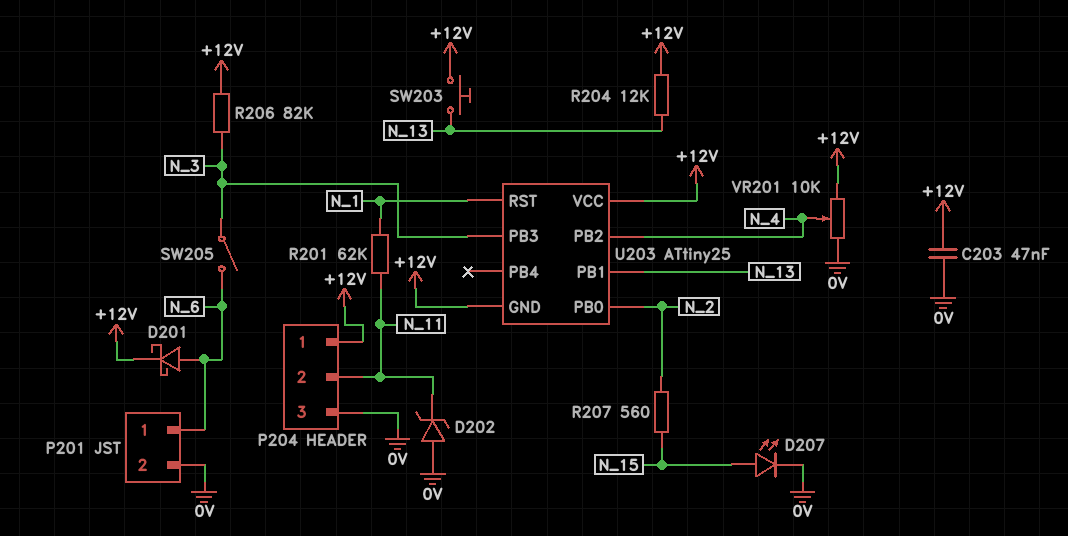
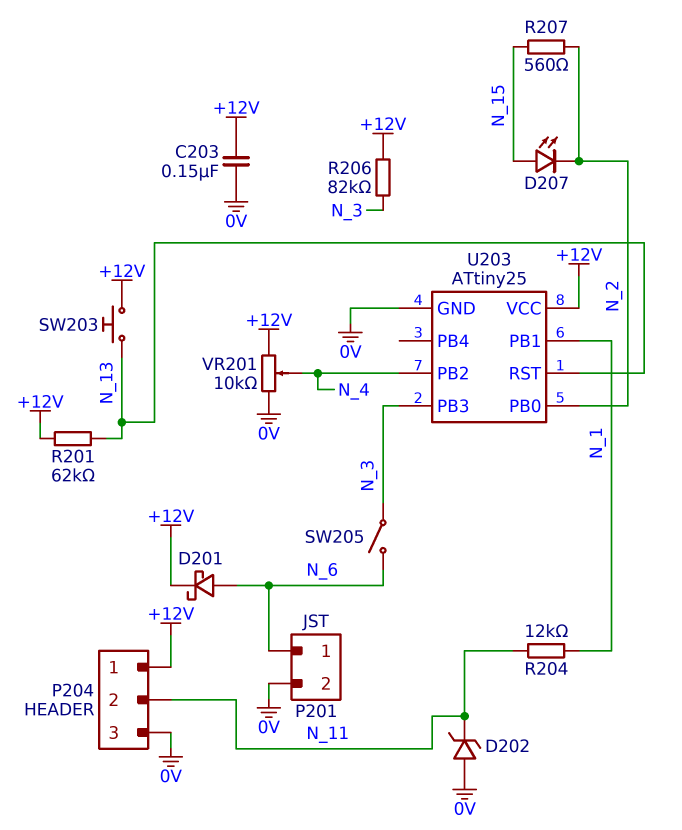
C203: 47nF (+12V, 0V) -> 150nF (+12V, 0V)
D207: LED (A N_15, K 0V) -> LED (A N_15, K N_2)
R201: 62k (N_1, N_11) -> 62k (+12V, N_13)
R204: 12k (+12V, N_13) -> 12k (N_1, N_11)
U203 pin GND: +12V -> 0V
U203 pin PB1: N_13 -> N_1
U203 pin RST: N_1 -> N_13

